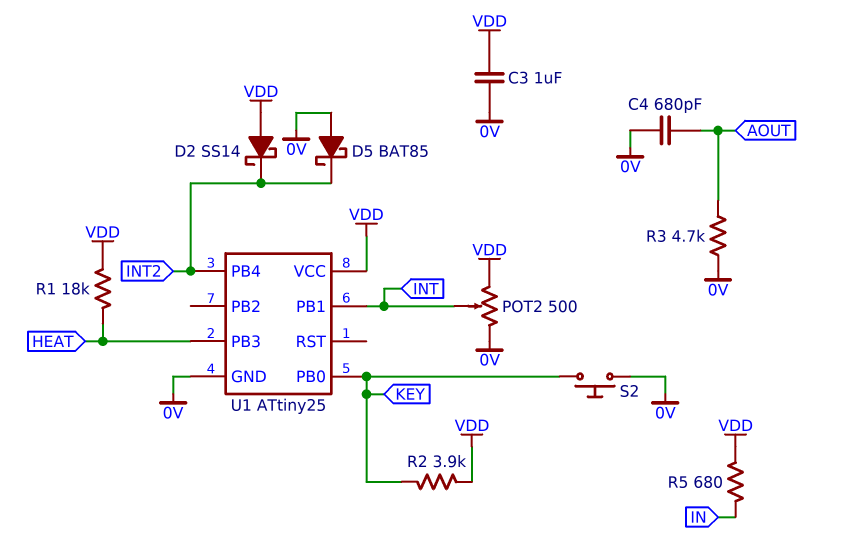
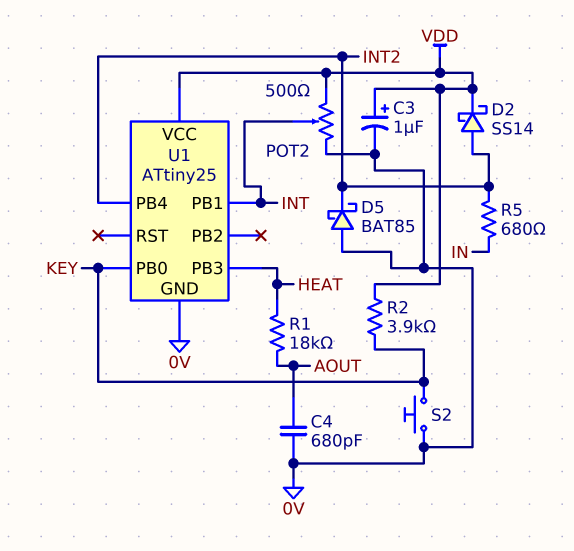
C3: 1uF (0V, VDD) -> 1uF (plus VDD, minus 0V)
D2: schottky SS14 (A VDD, K INT2) -> schottky SS14 (A INT2, K VDD)
R1: 18k (HEAT, VDD) -> 18k (AOUT, HEAT)
R3: 4.7k (0V, AOUT) -> none
R5: 680 (IN, VDD) -> 680 (IN, INT2)

